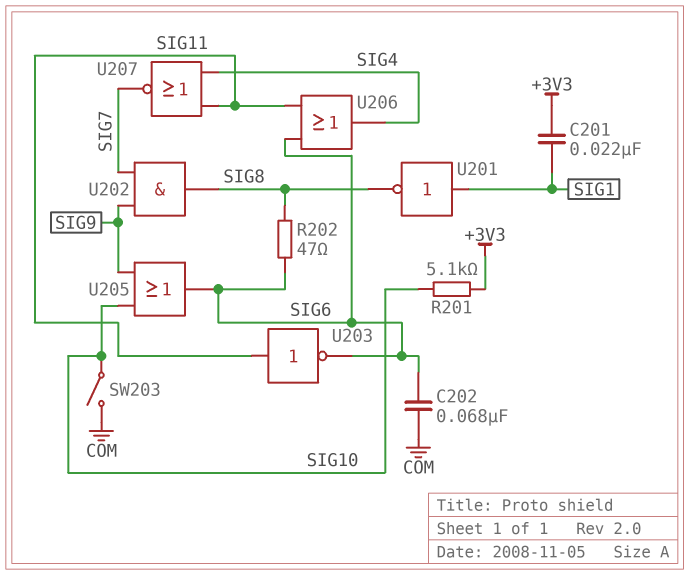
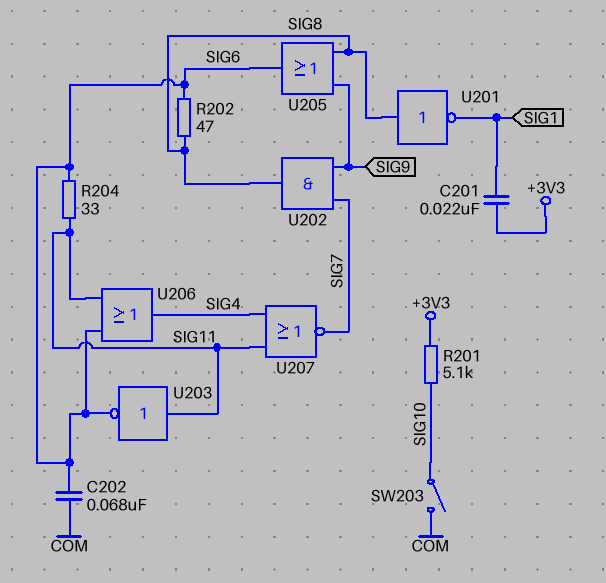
R204: none -> 33 (SIG6, SIG11)
U201: NOT (in SIG1, out SIG8) -> NOT (in SIG8, out SIG1)
U205: OR (in SIG9, in SIG10, out SIG6) -> OR (in SIG8, in SIG9, out SIG6)

